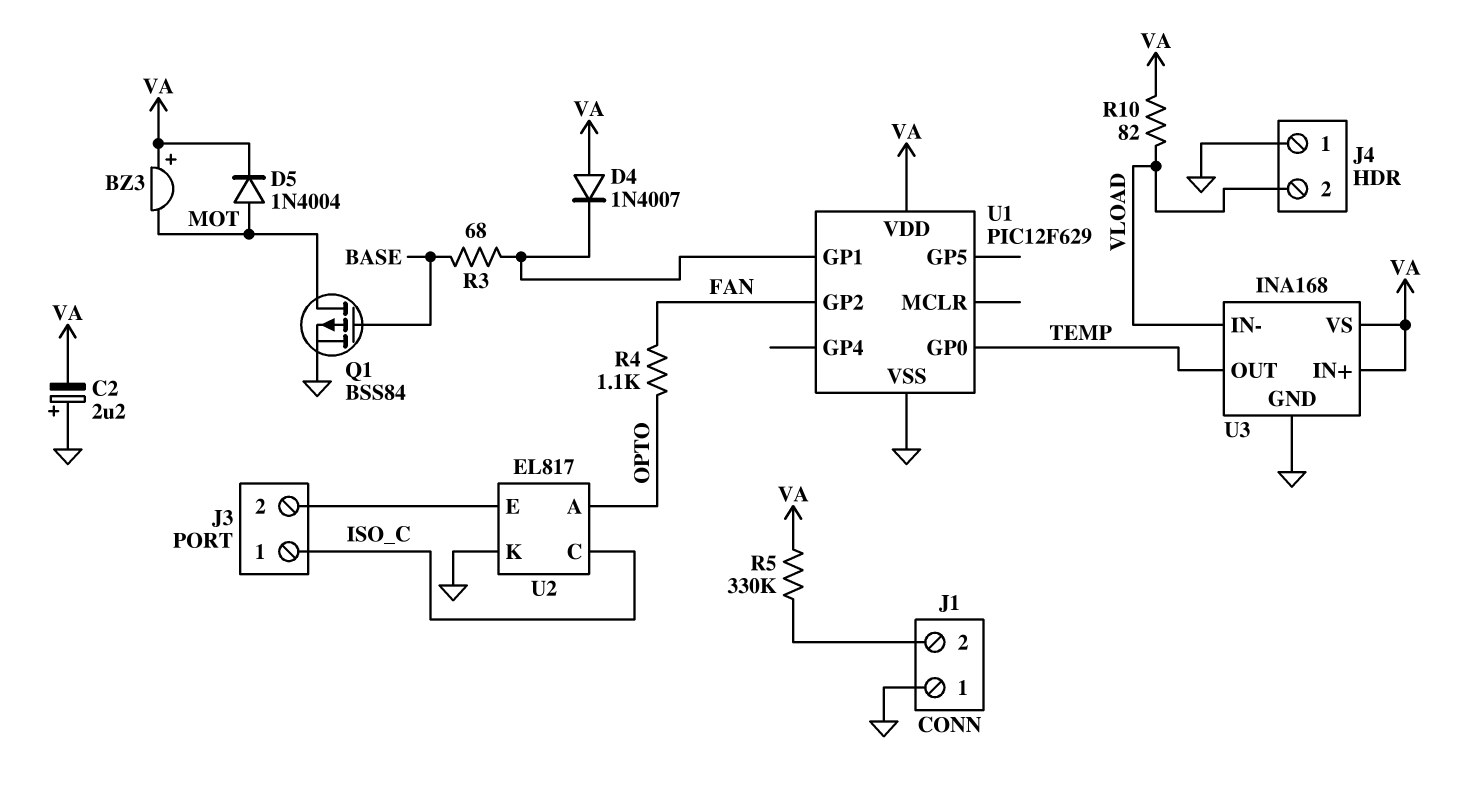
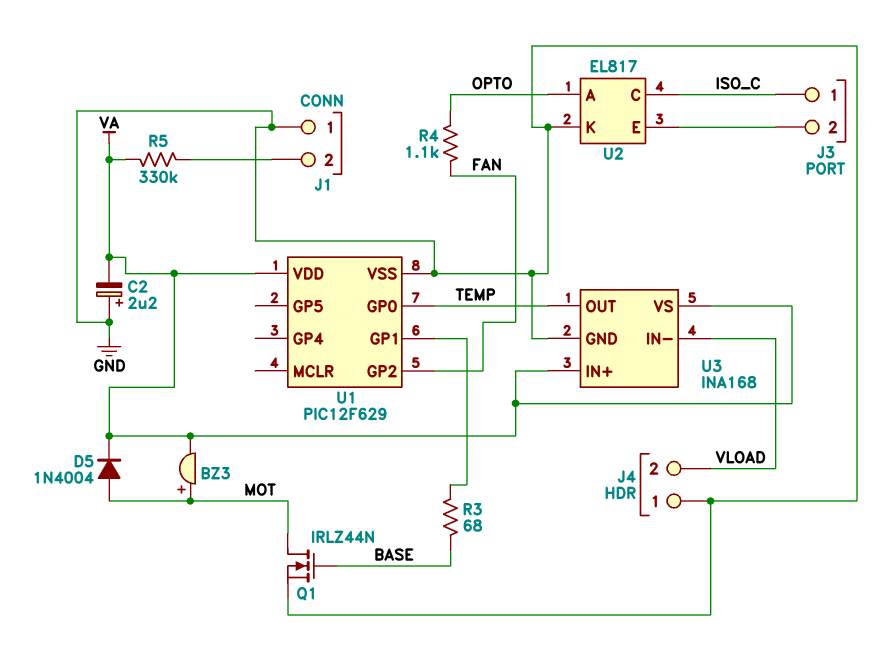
BZ3: buzzer (plus VA, minus MOT) -> buzzer (plus MOT, minus VA)
D4: diode 1N4007 (A VA, K U1/GP1) -> none
Q1: PMOS BSS84 (G BASE, D MOT, S GND) -> NMOS IRLZ44N (G BASE, D MOT, S GND)
R10: 82 (VA, VLOAD) -> none

